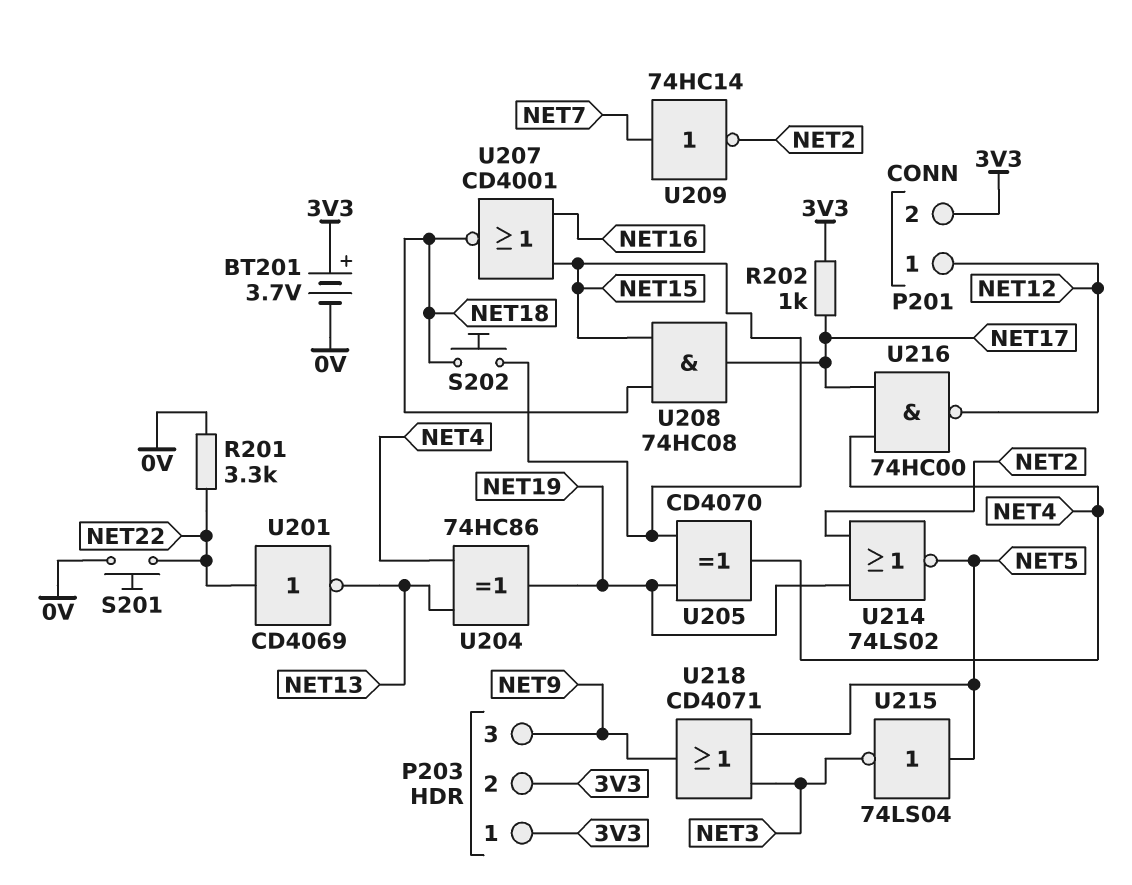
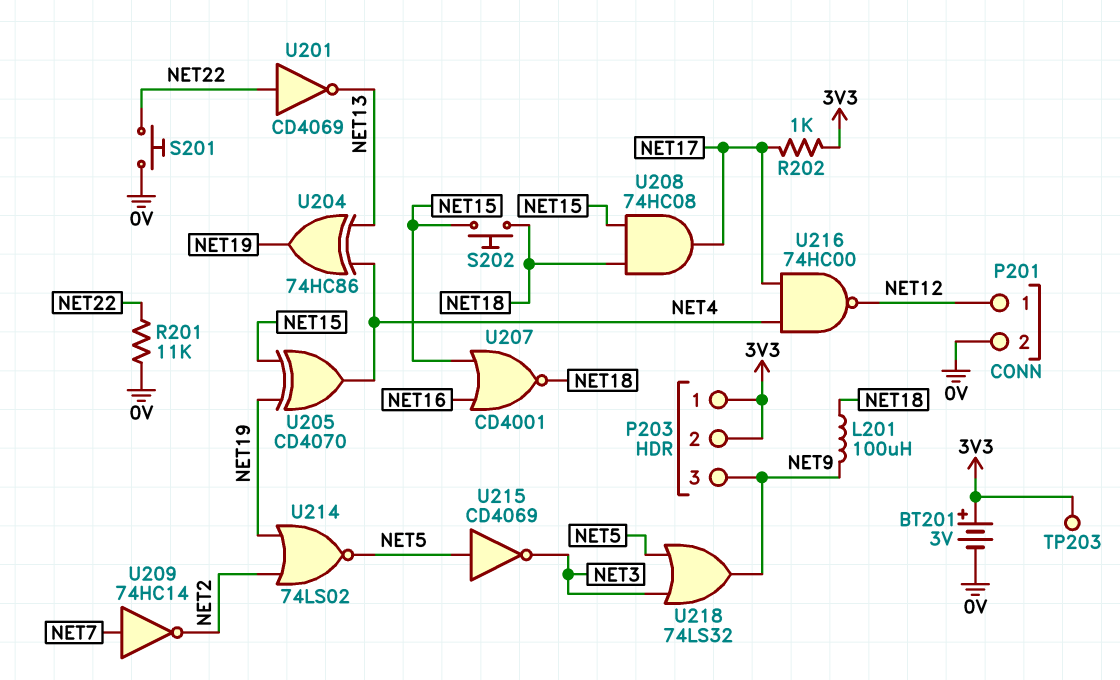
BT201: 3.7V (plus 3V3, minus 0V) -> 3V (plus 3V3, minus 0V)
L201: none -> 100uH (NET9, NET18)
P201 pin 2: 3V3 -> 0V
R201: 3.3k (0V, NET22) -> 11k (0V, NET22)
TP203: none -> test point (3V3)
U215: NOT 74LS04 (in NET5, out NET3) -> NOT CD4069 (in NET5, out NET3)
U218: OR CD4071 (in NET3, in NET5, out NET9) -> OR 74LS32 (in NET3, in NET5, out NET9)

